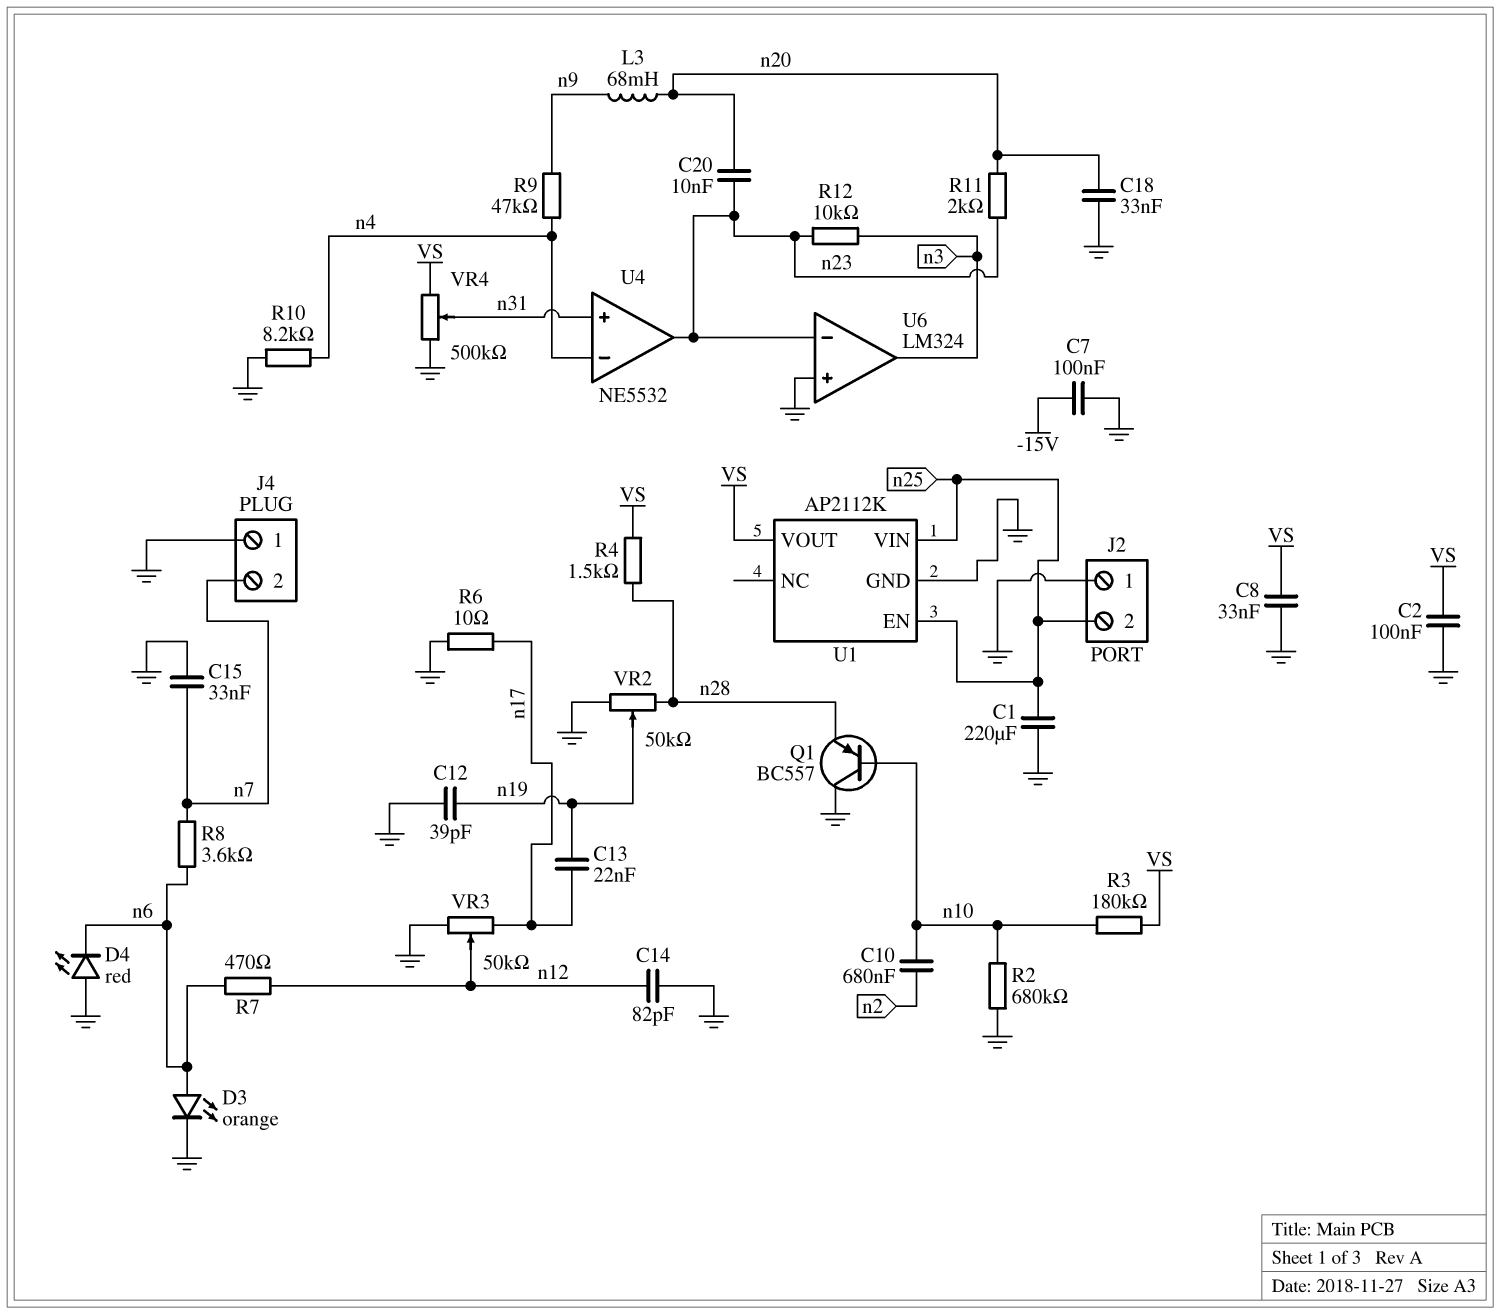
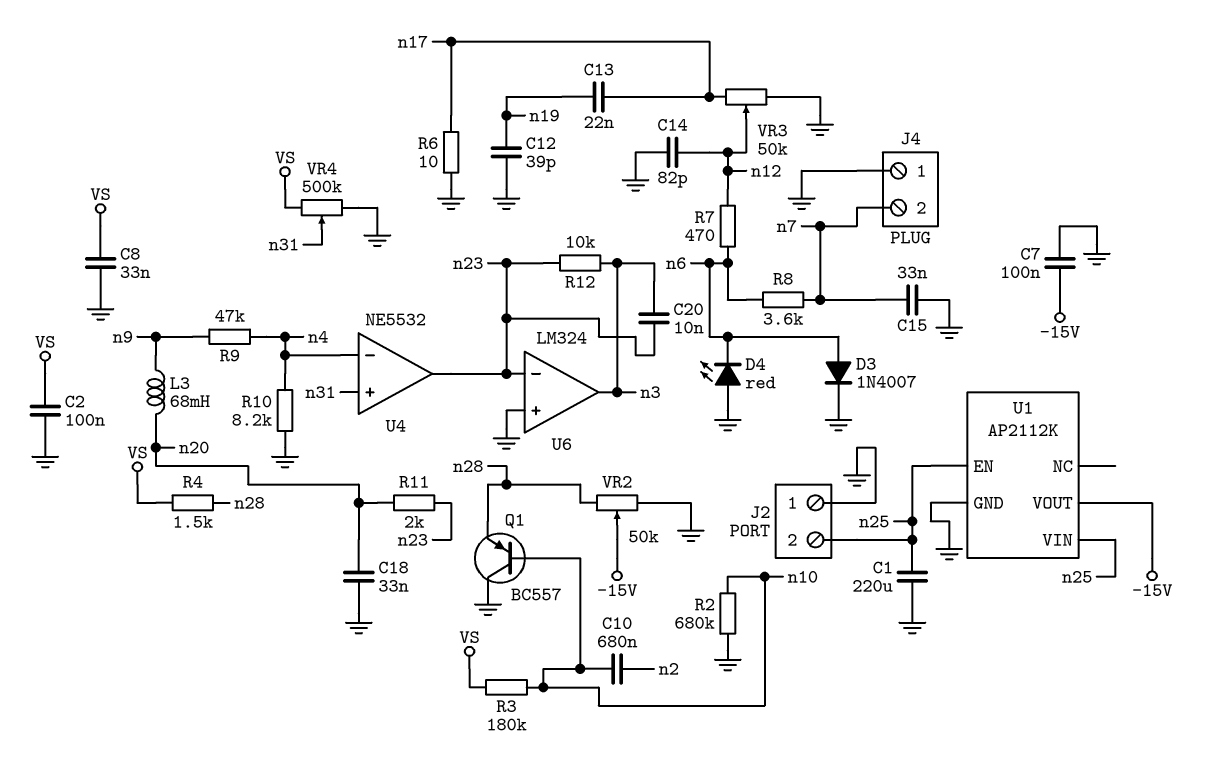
C20: 10nF (n20, n23) -> 10nF (n3, n23)
D3: LED orange (A n6, K GND) -> diode 1N4007 (A n6, K GND)
U1 pin VOUT: VS -> -15V
VR2: 50k (GND, n28, wiper n19) -> 50k (GND, n28, wiper -15V)

